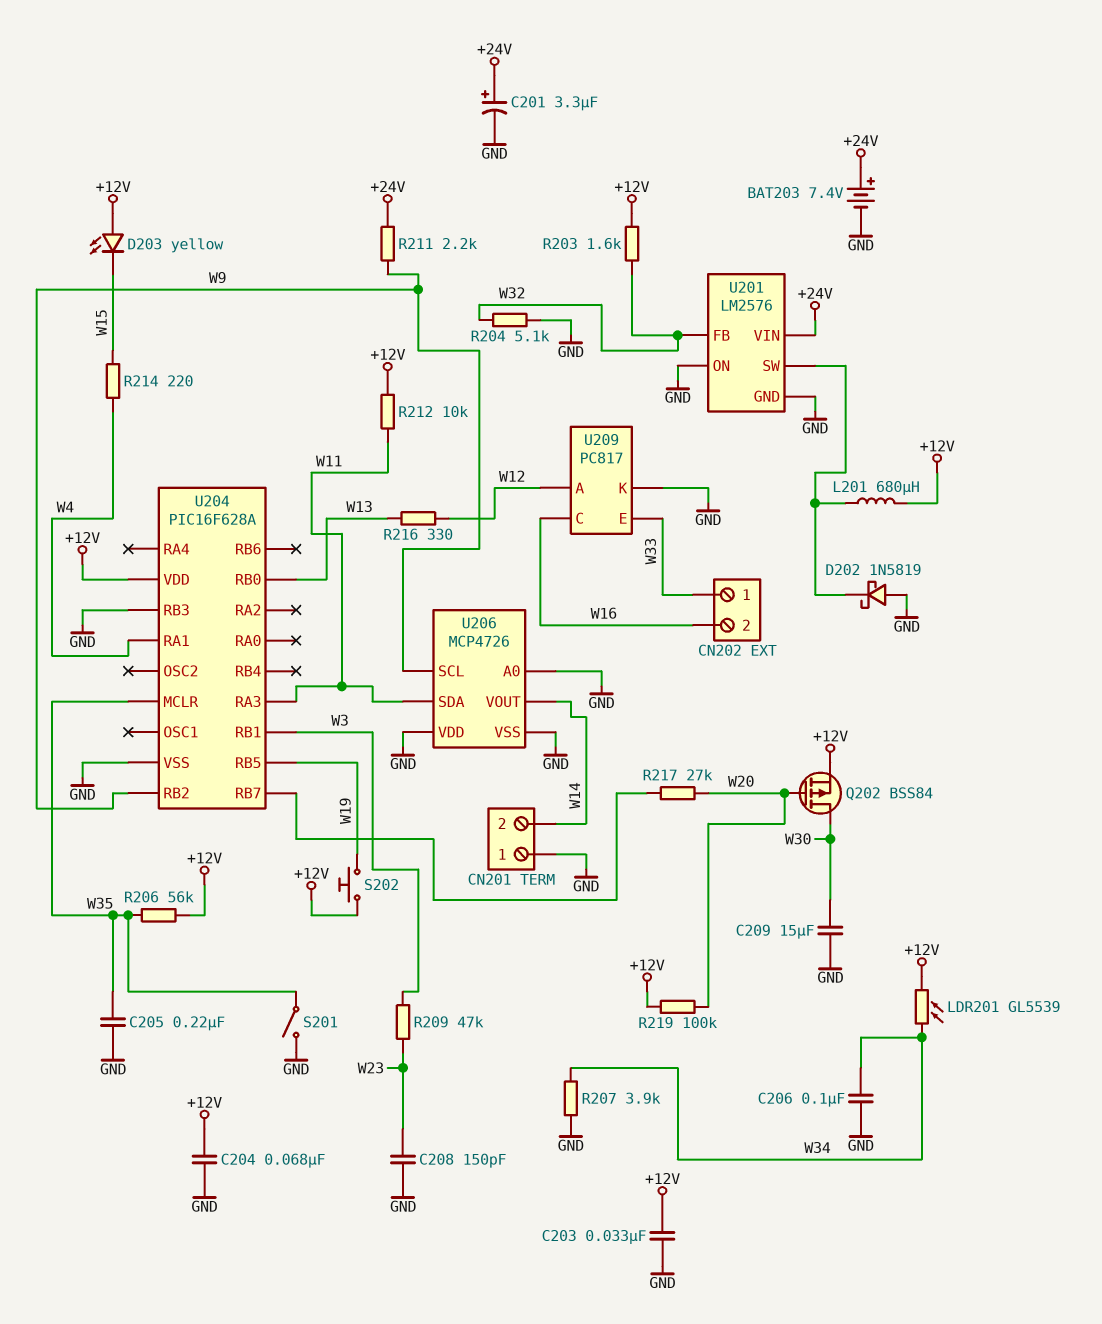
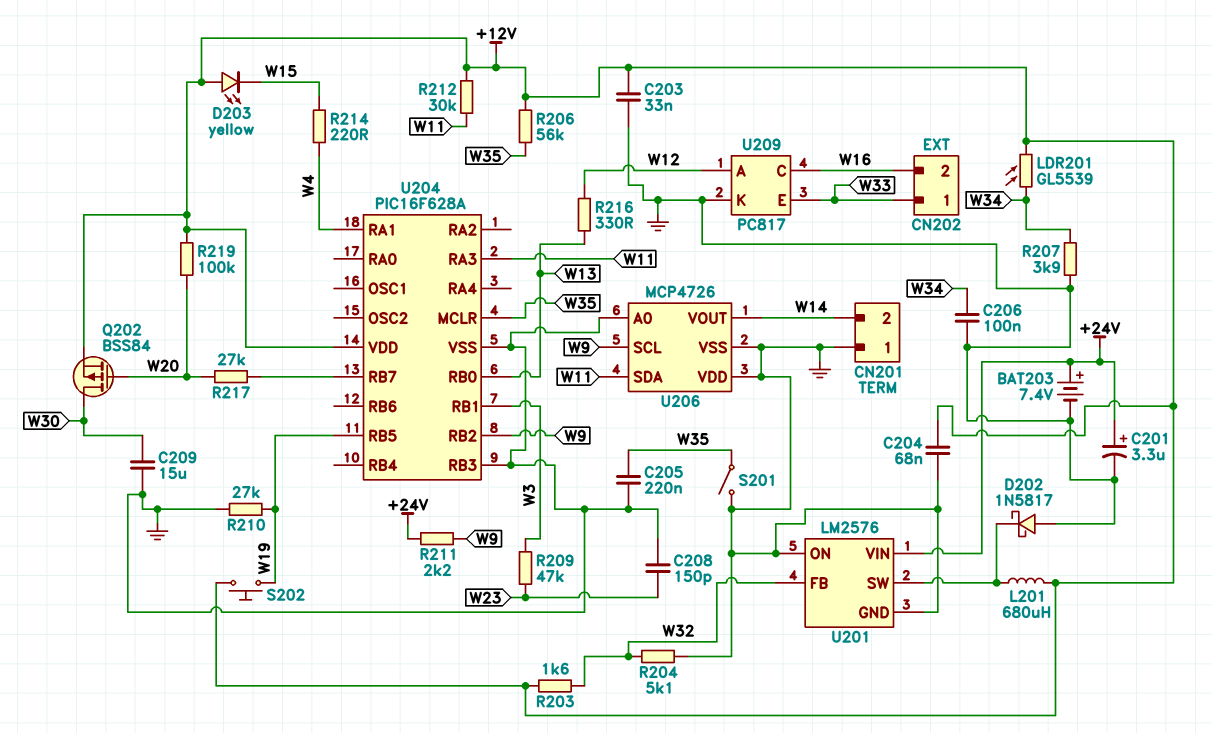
D202: schottky 1N5819 (A GND, K U201/SW) -> schottky 1N5817 (A GND, K U201/SW)
R210: none -> 27k (GND, W19)
R212: 10k (+12V, W11) -> 30k (+12V, W11)

